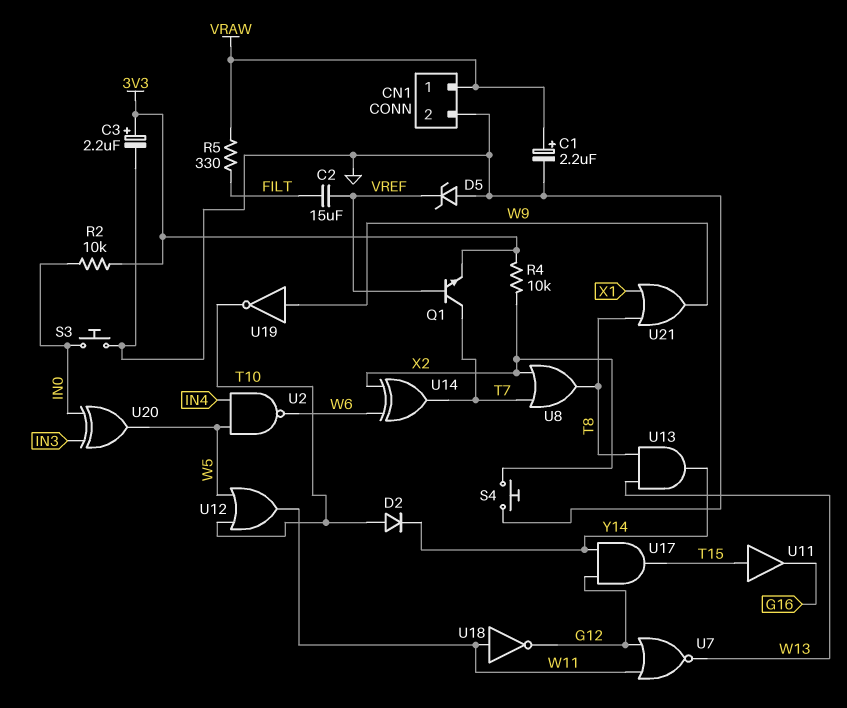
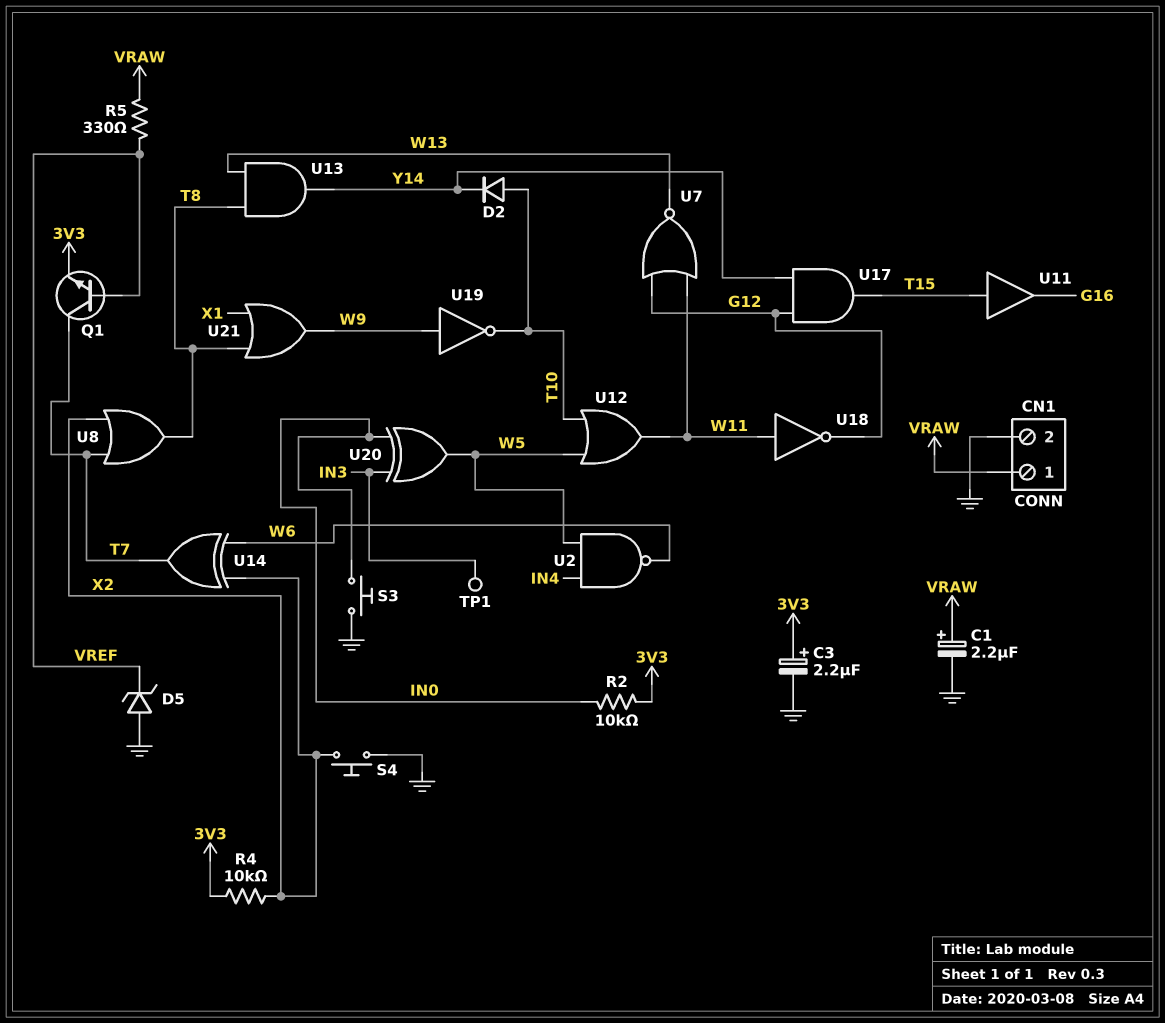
C2: 15uF (FILT, VREF) -> none
R5: 330 (FILT, VRAW) -> 330 (VRAW, VREF)
TP1: none -> test point (IN3)

